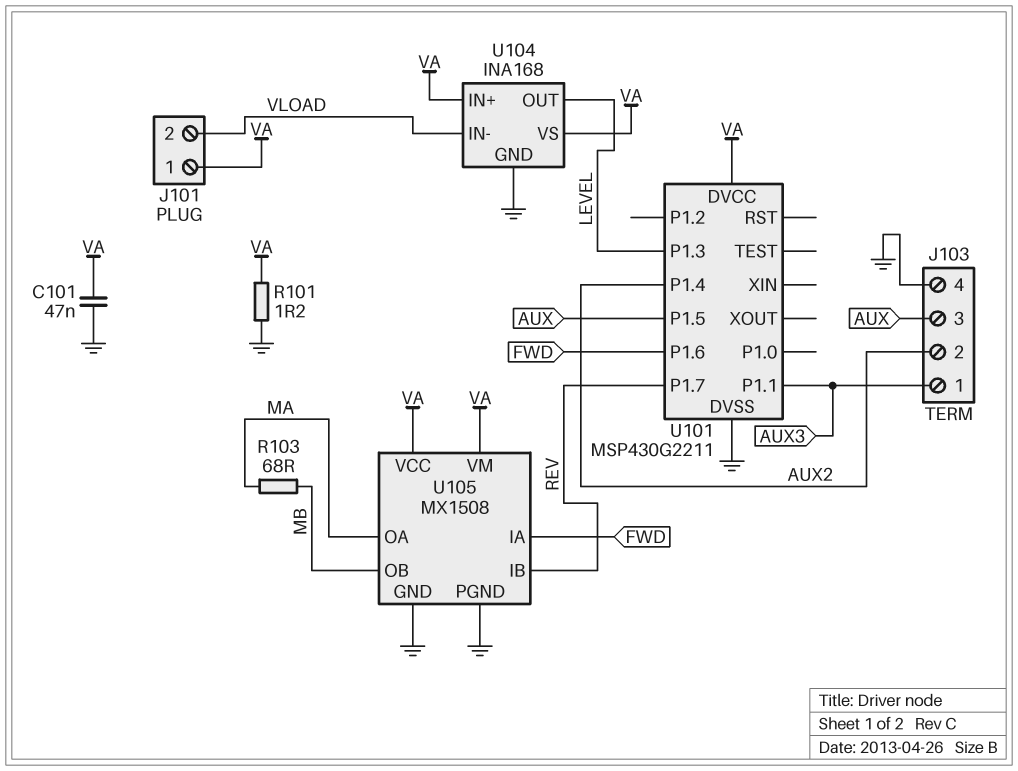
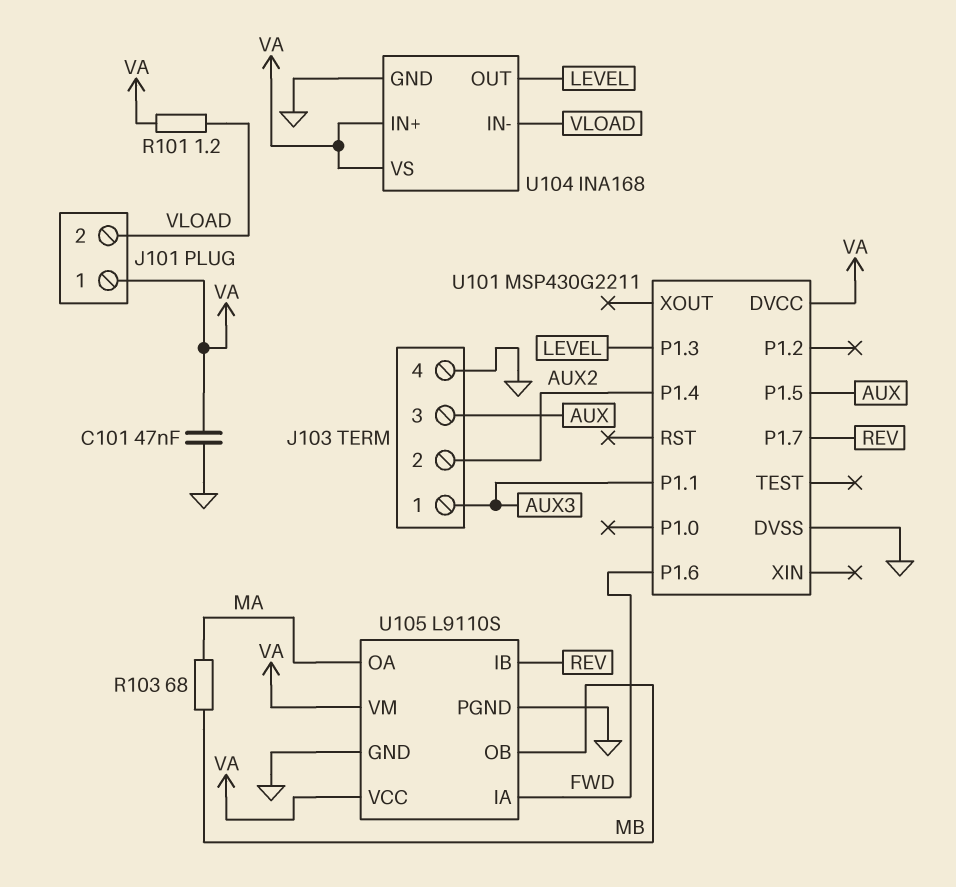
R101: 1.2 (GND, VA) -> 1.2 (VA, VLOAD)
U105: MX1508 -> L9110S

